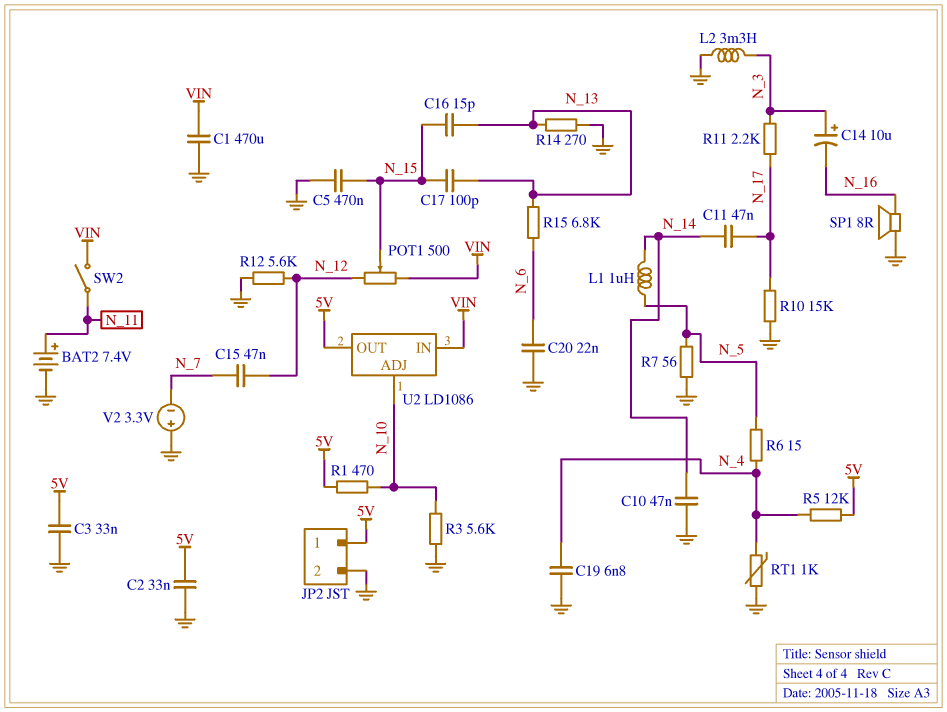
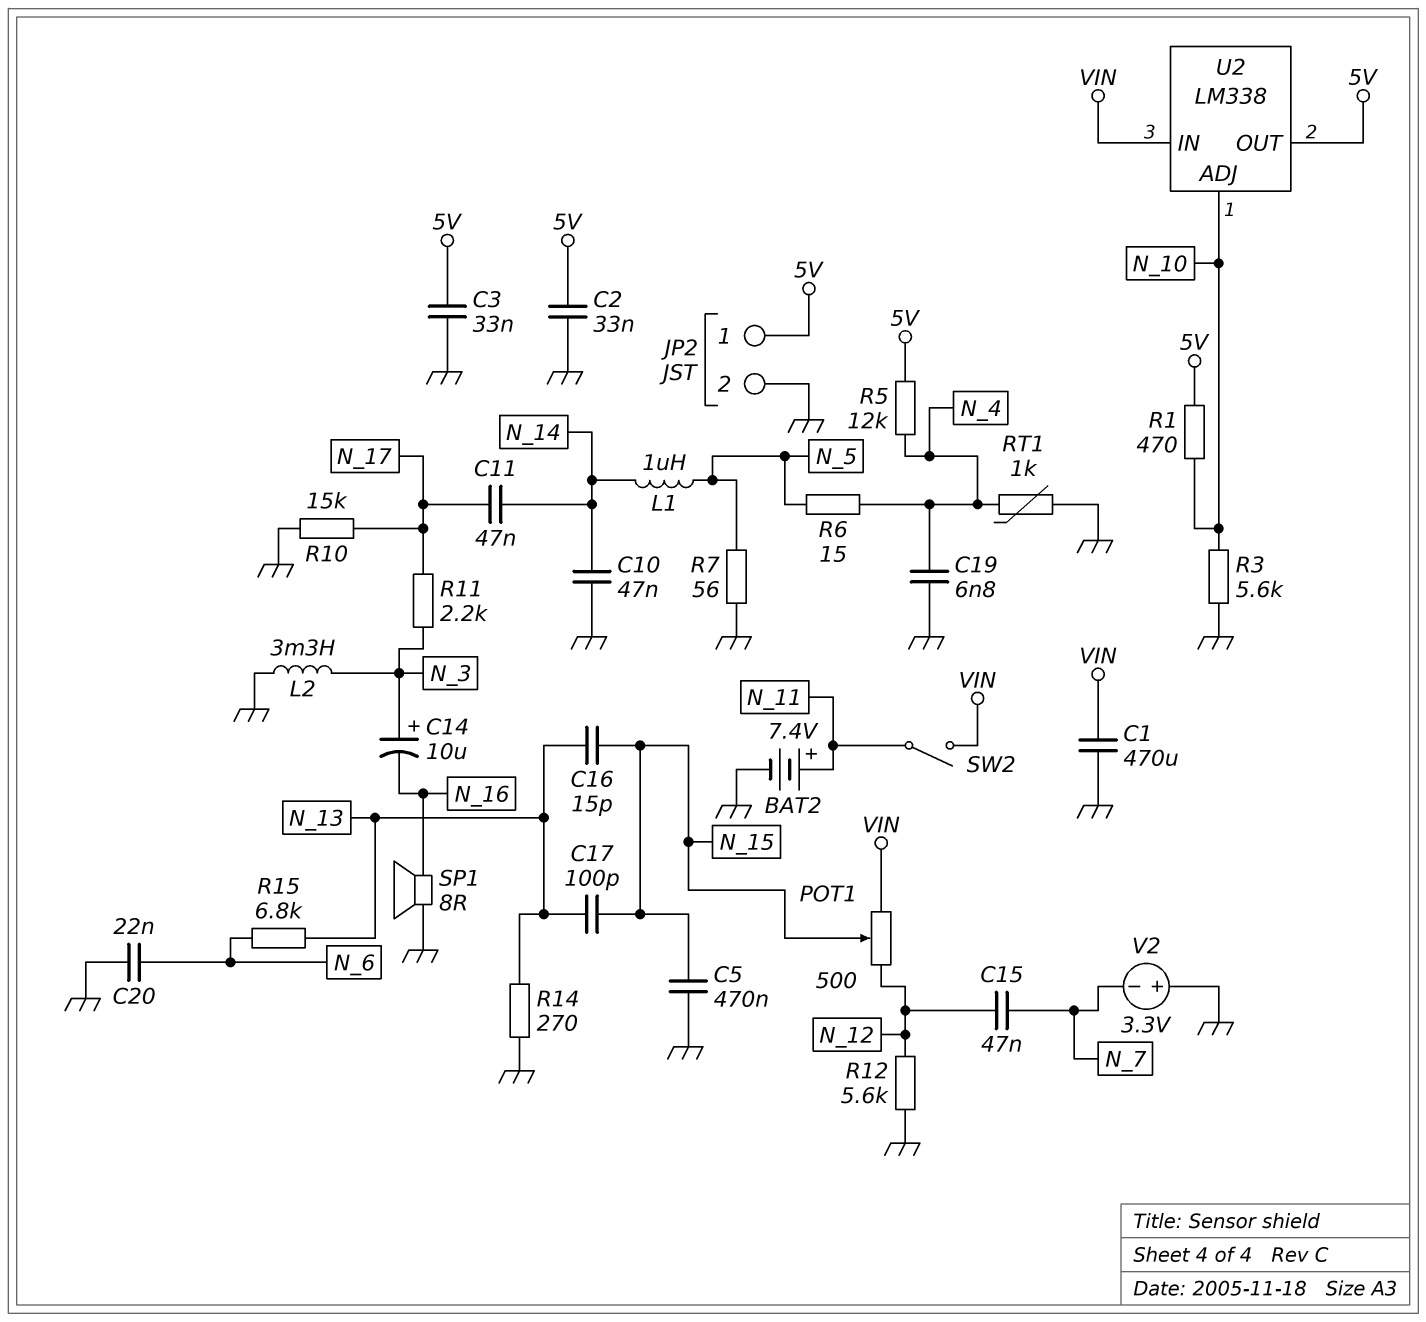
U2: LD1086 -> LM338

